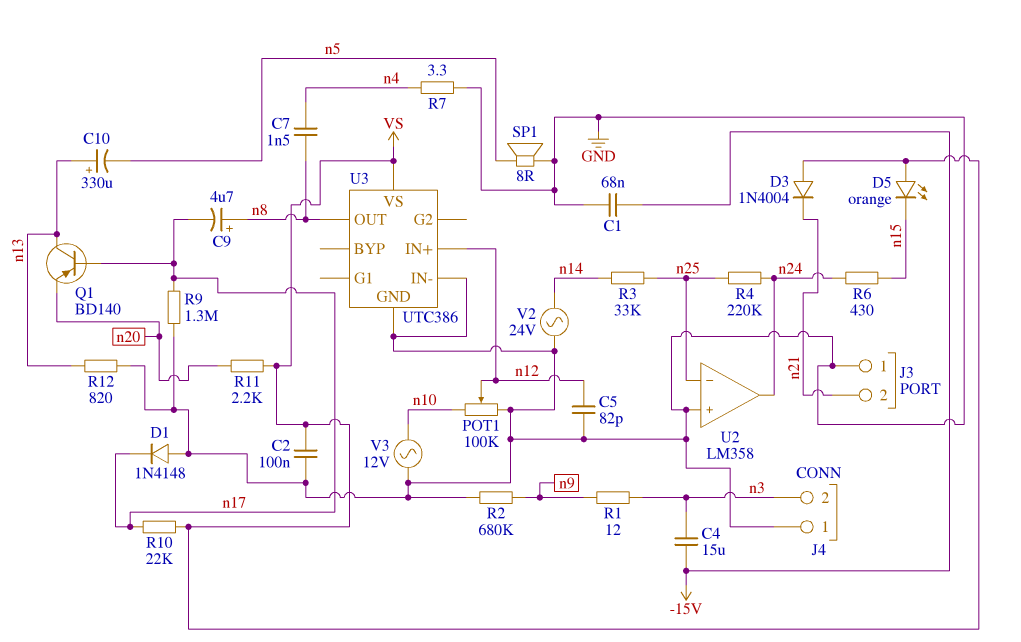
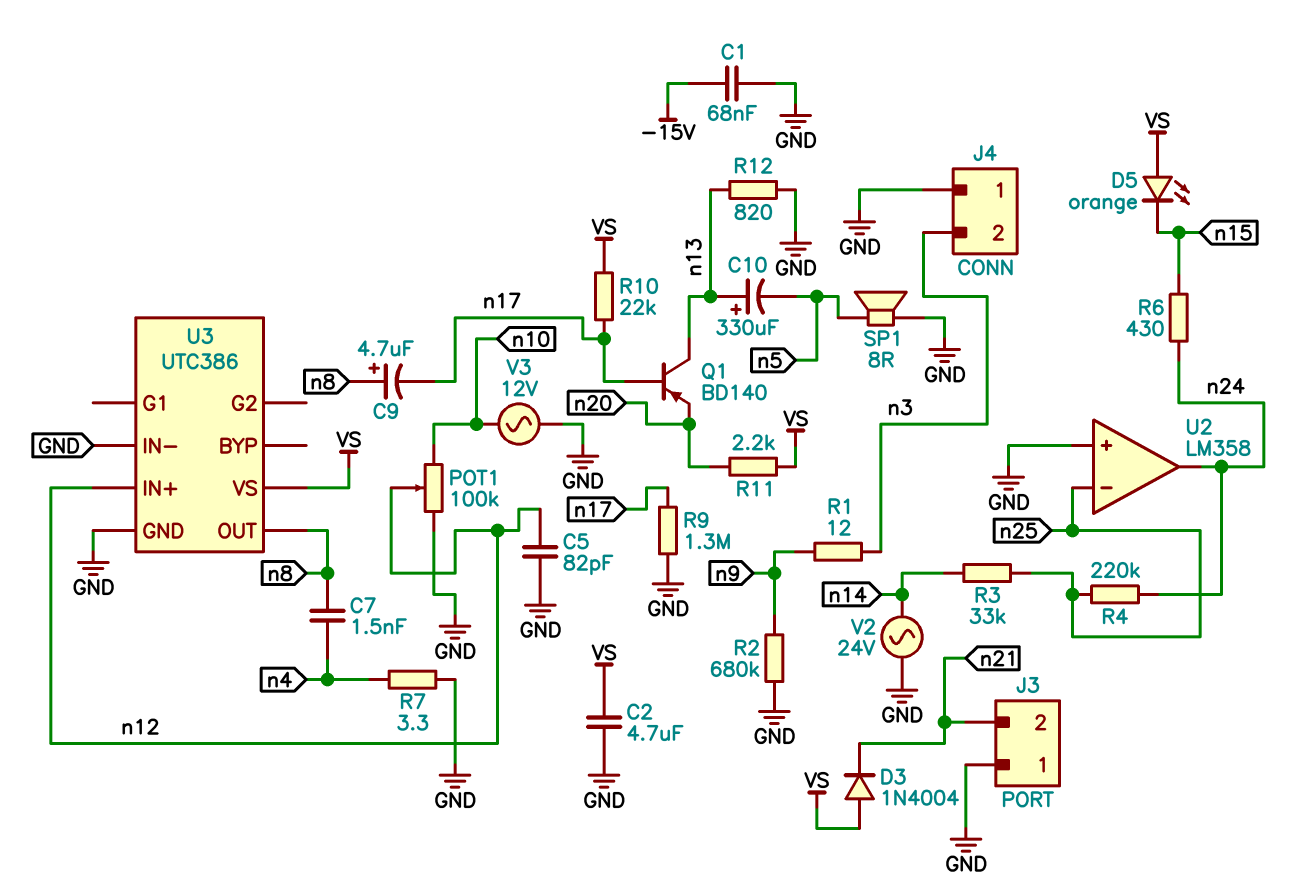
C2: 100nF (GND, VS) -> 4.7uF (GND, VS)
C4: 15uF (-15V, n3) -> none
D1: diode 1N4148 (A GND, K n17) -> none

